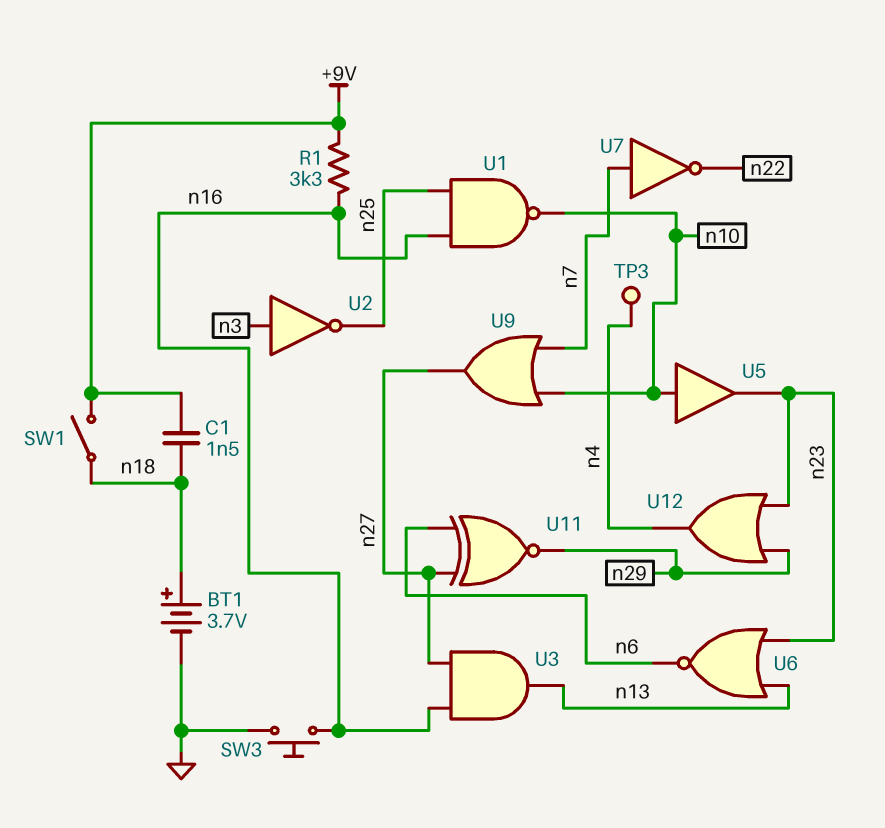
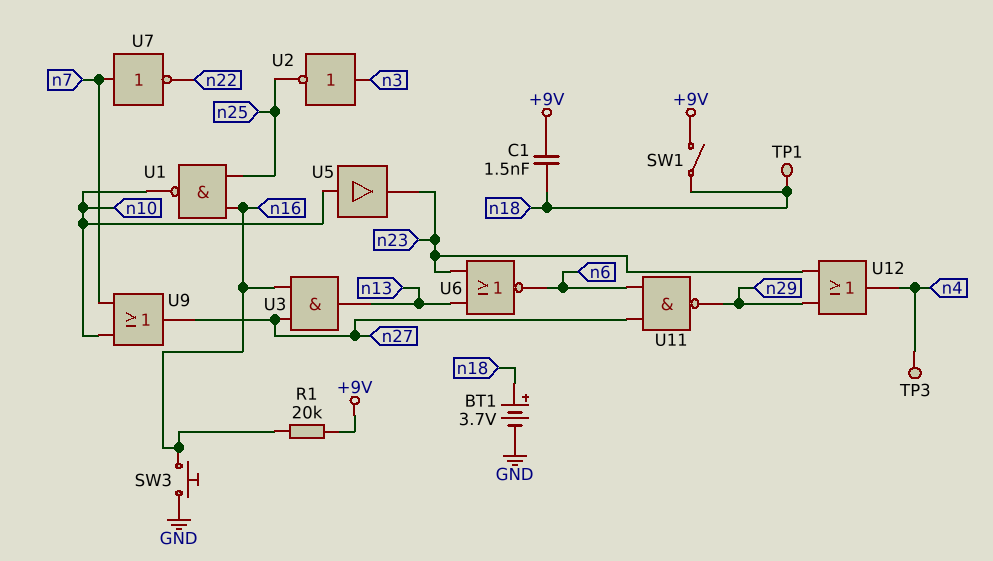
R1: 3.3k (+9V, n16) -> 20k (+9V, n16)
TP1: none -> test point (n18)
U11: XNOR (in n6, in n27, out n29) -> NAND (in n6, in n27, out n29)

